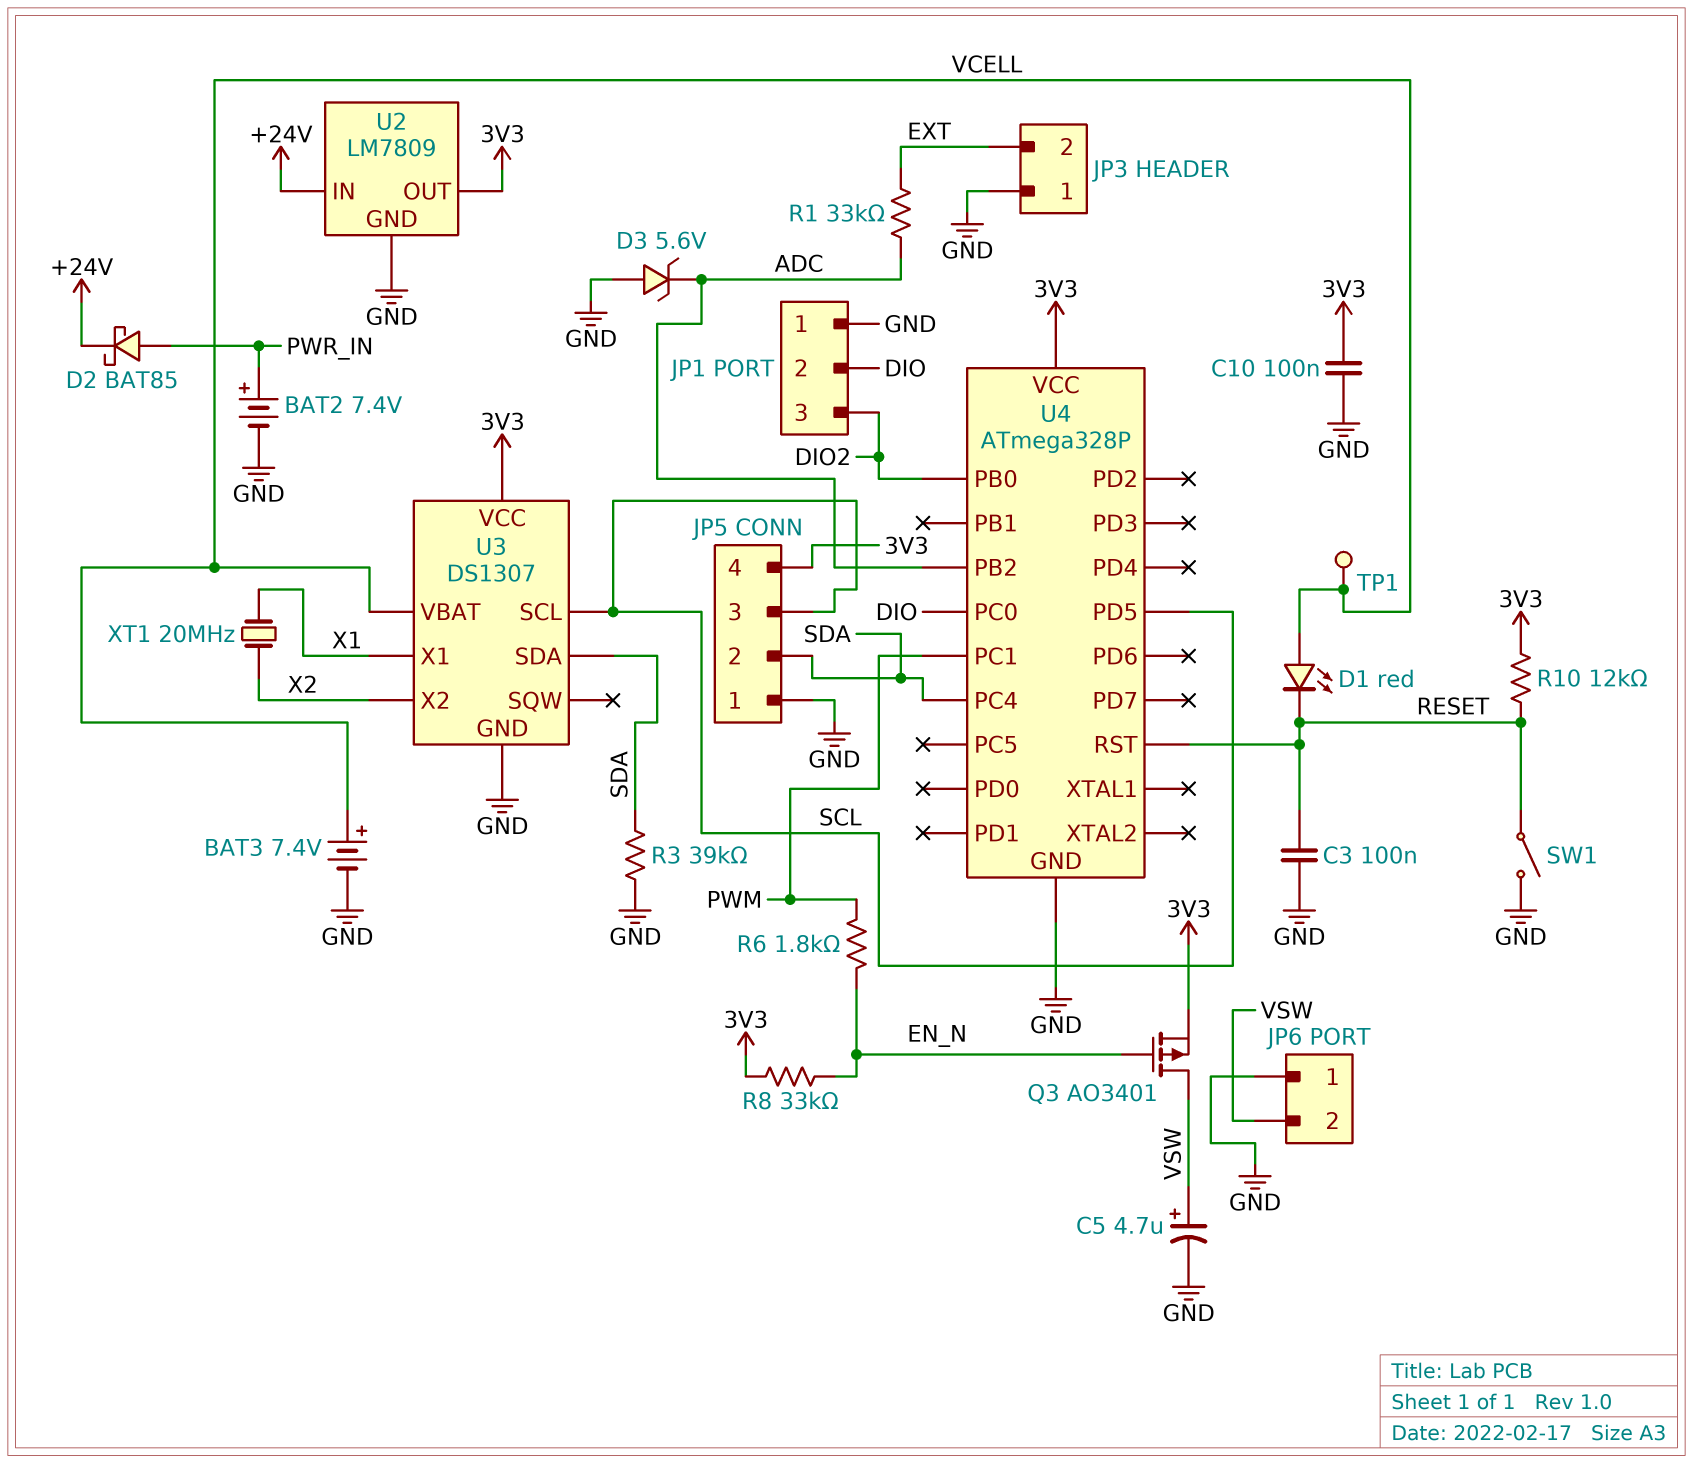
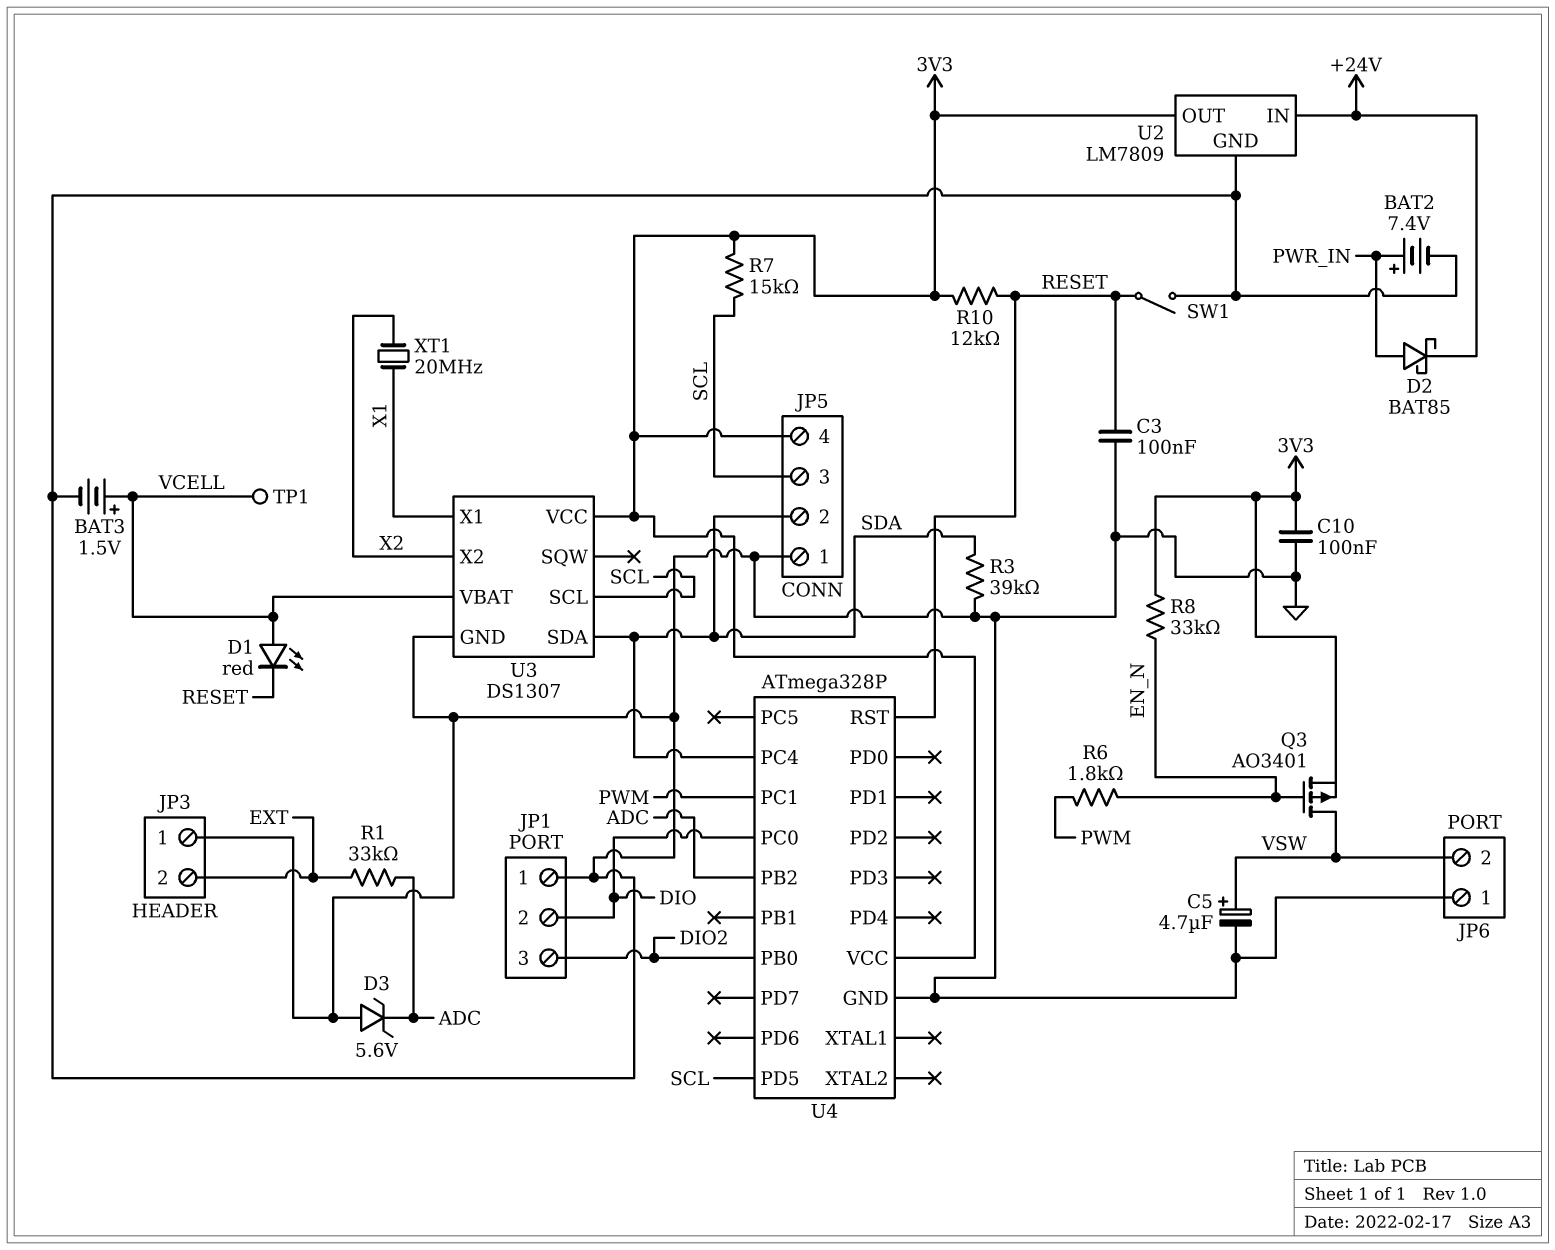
BAT3: 7.4V (plus VCELL, minus GND) -> 1.5V (plus VCELL, minus GND)
R7: none -> 15k (3V3, SCL)

